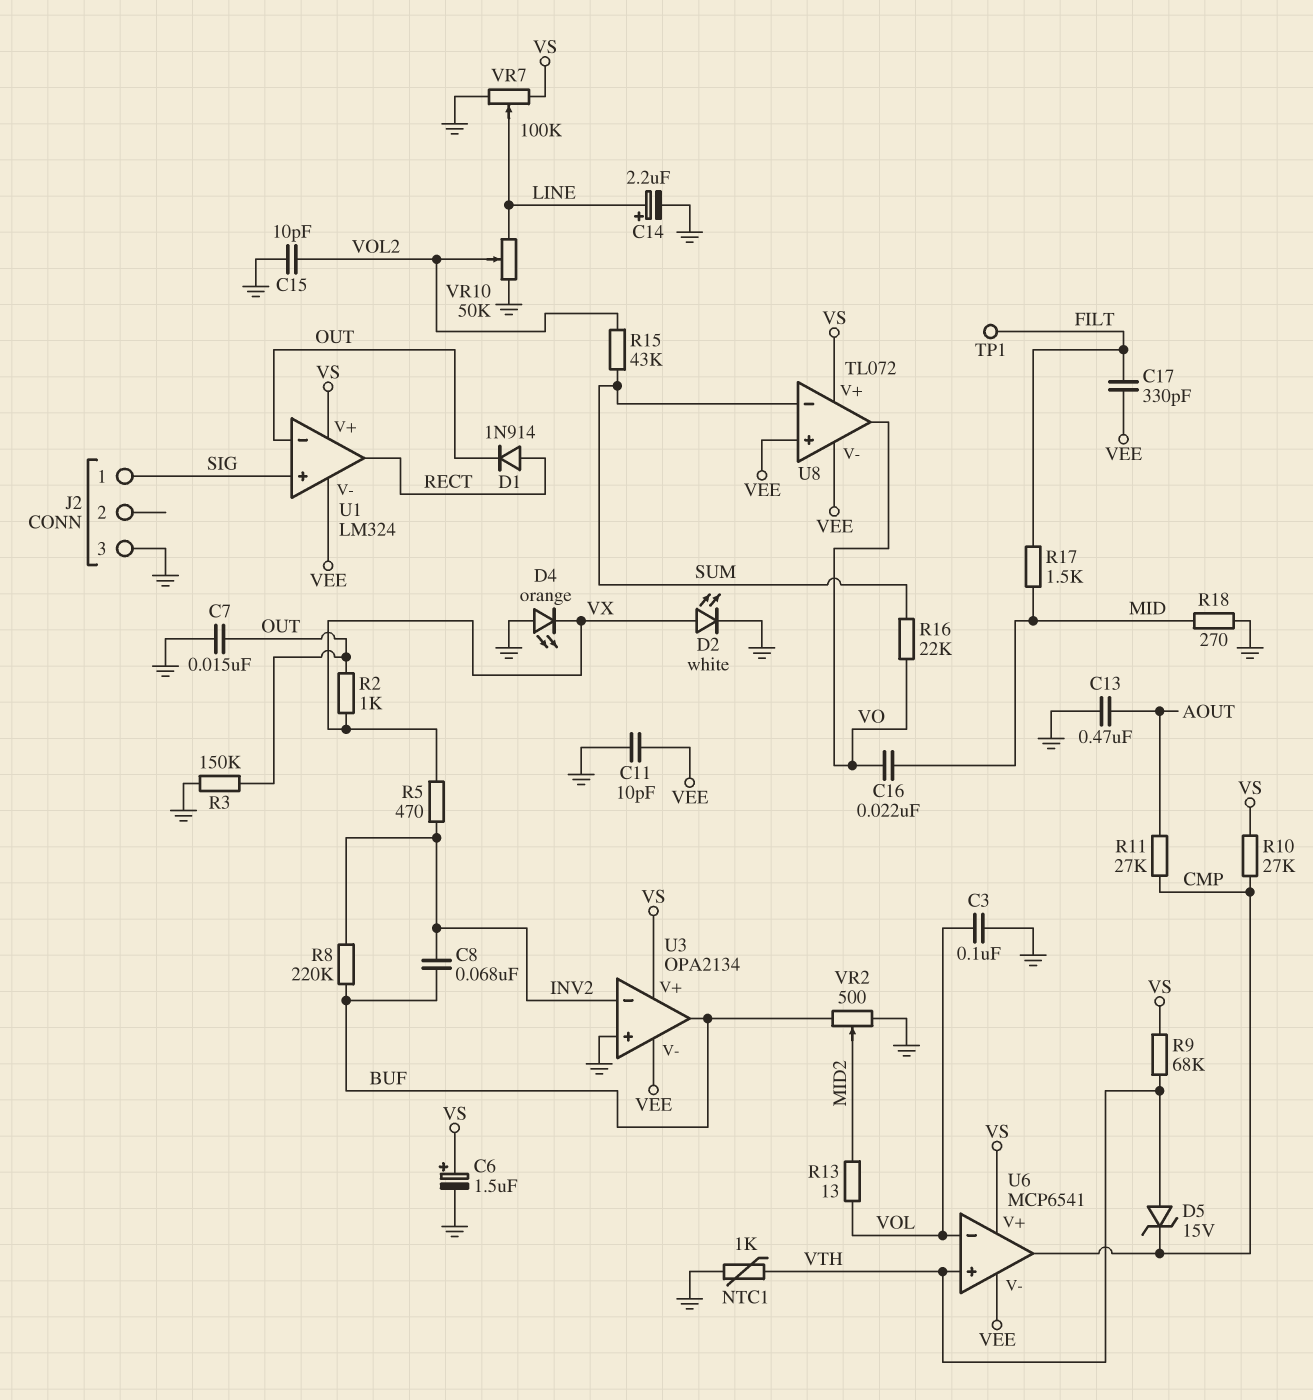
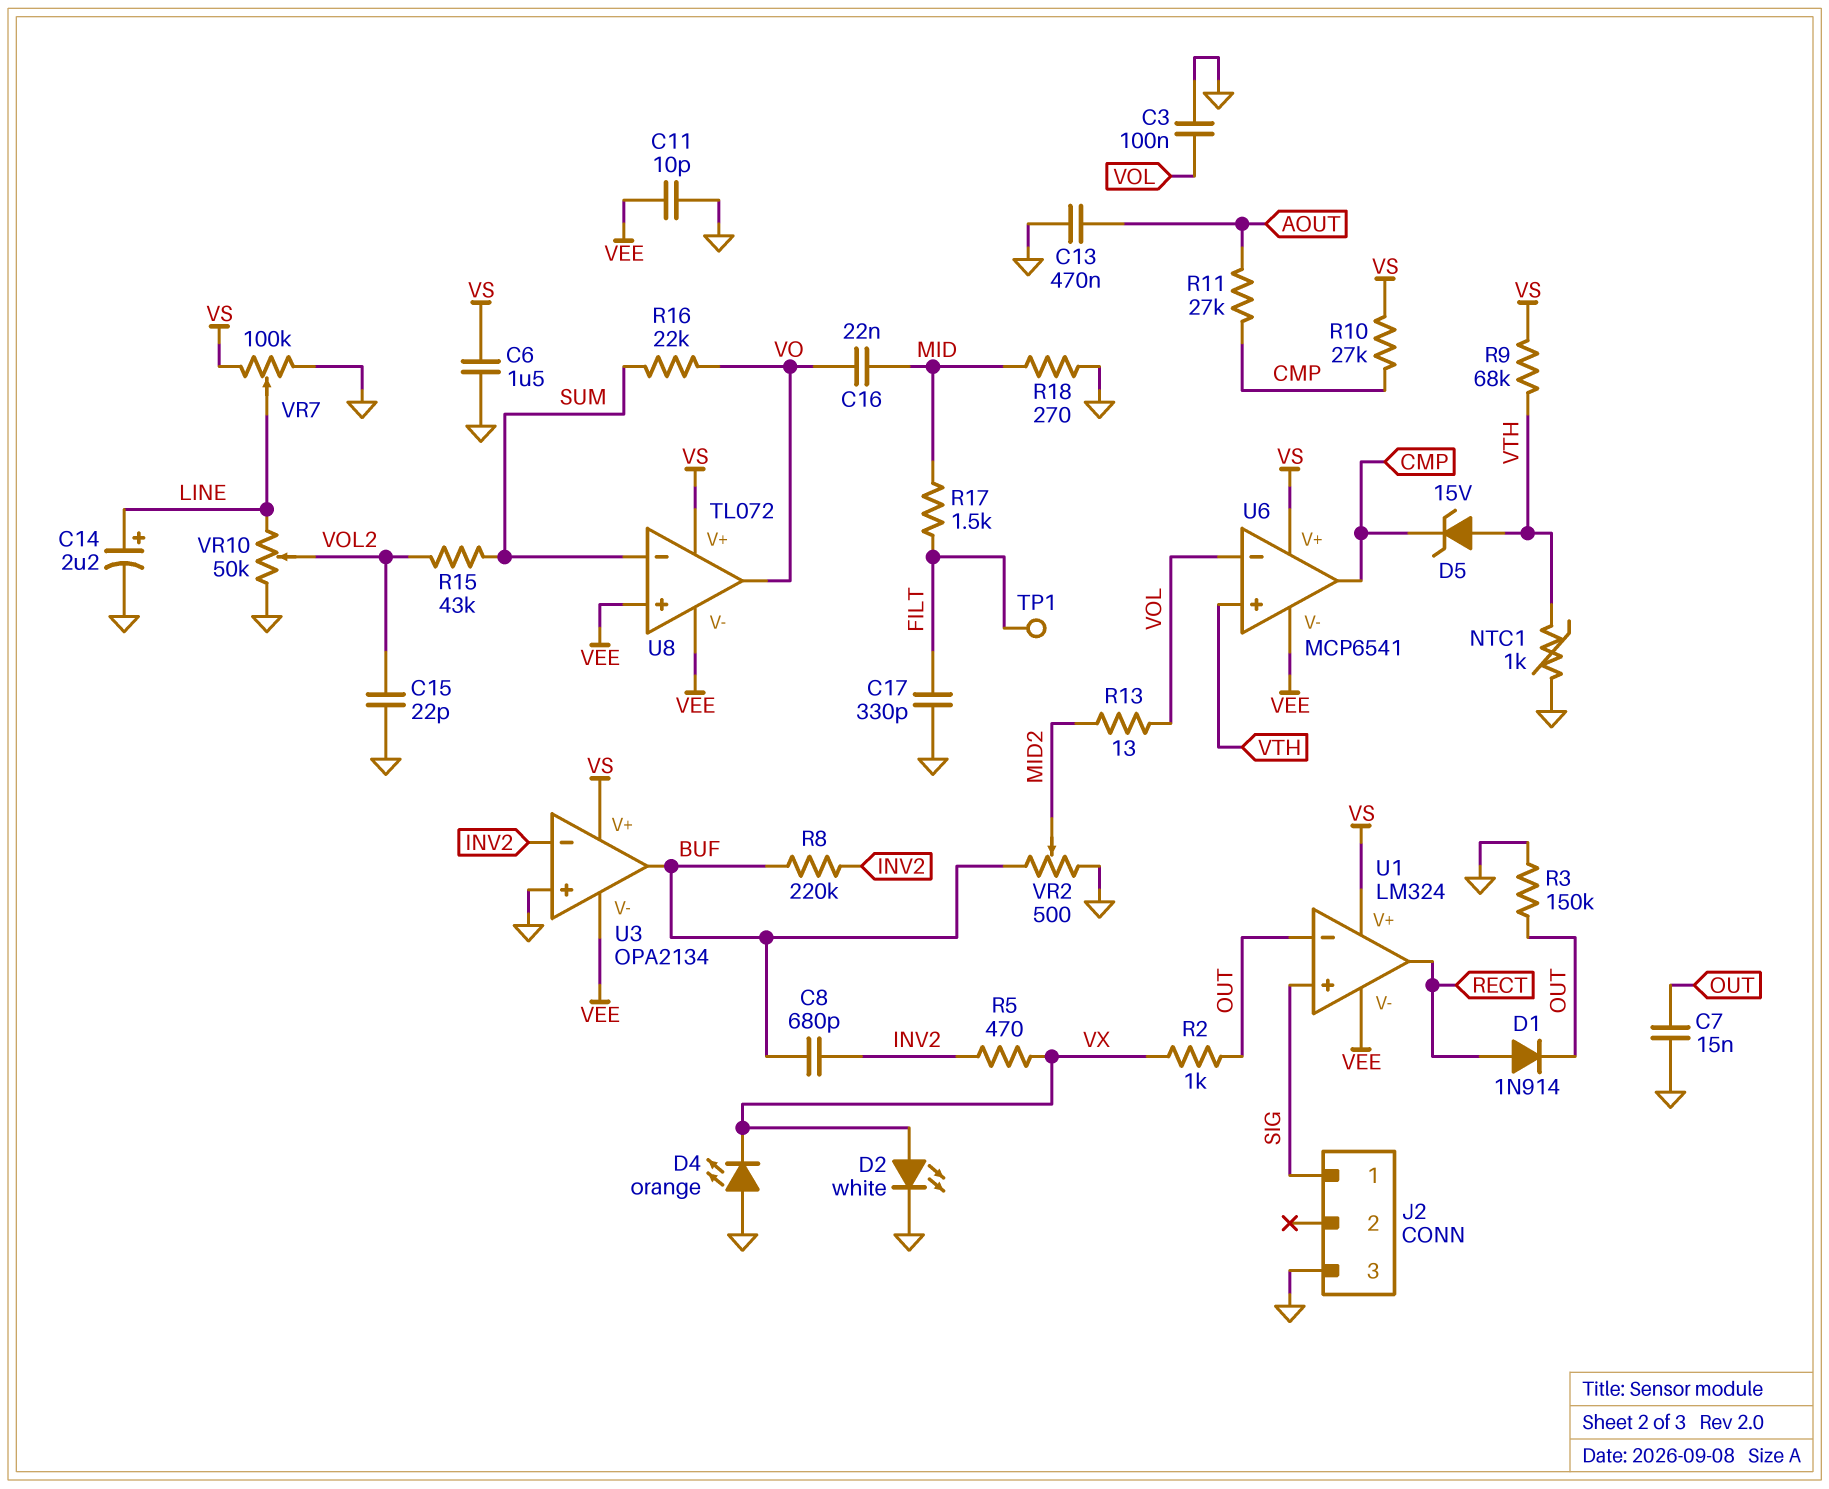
C6: 1.5uF (plus VS, minus GND) -> 1.5uF (GND, VS)
C8: 68nF (BUF, INV2) -> 680pF (BUF, INV2)
C15: 10pF (GND, VOL2) -> 22pF (GND, VOL2)
C17: 330pF (FILT, VEE) -> 330pF (FILT, GND)

